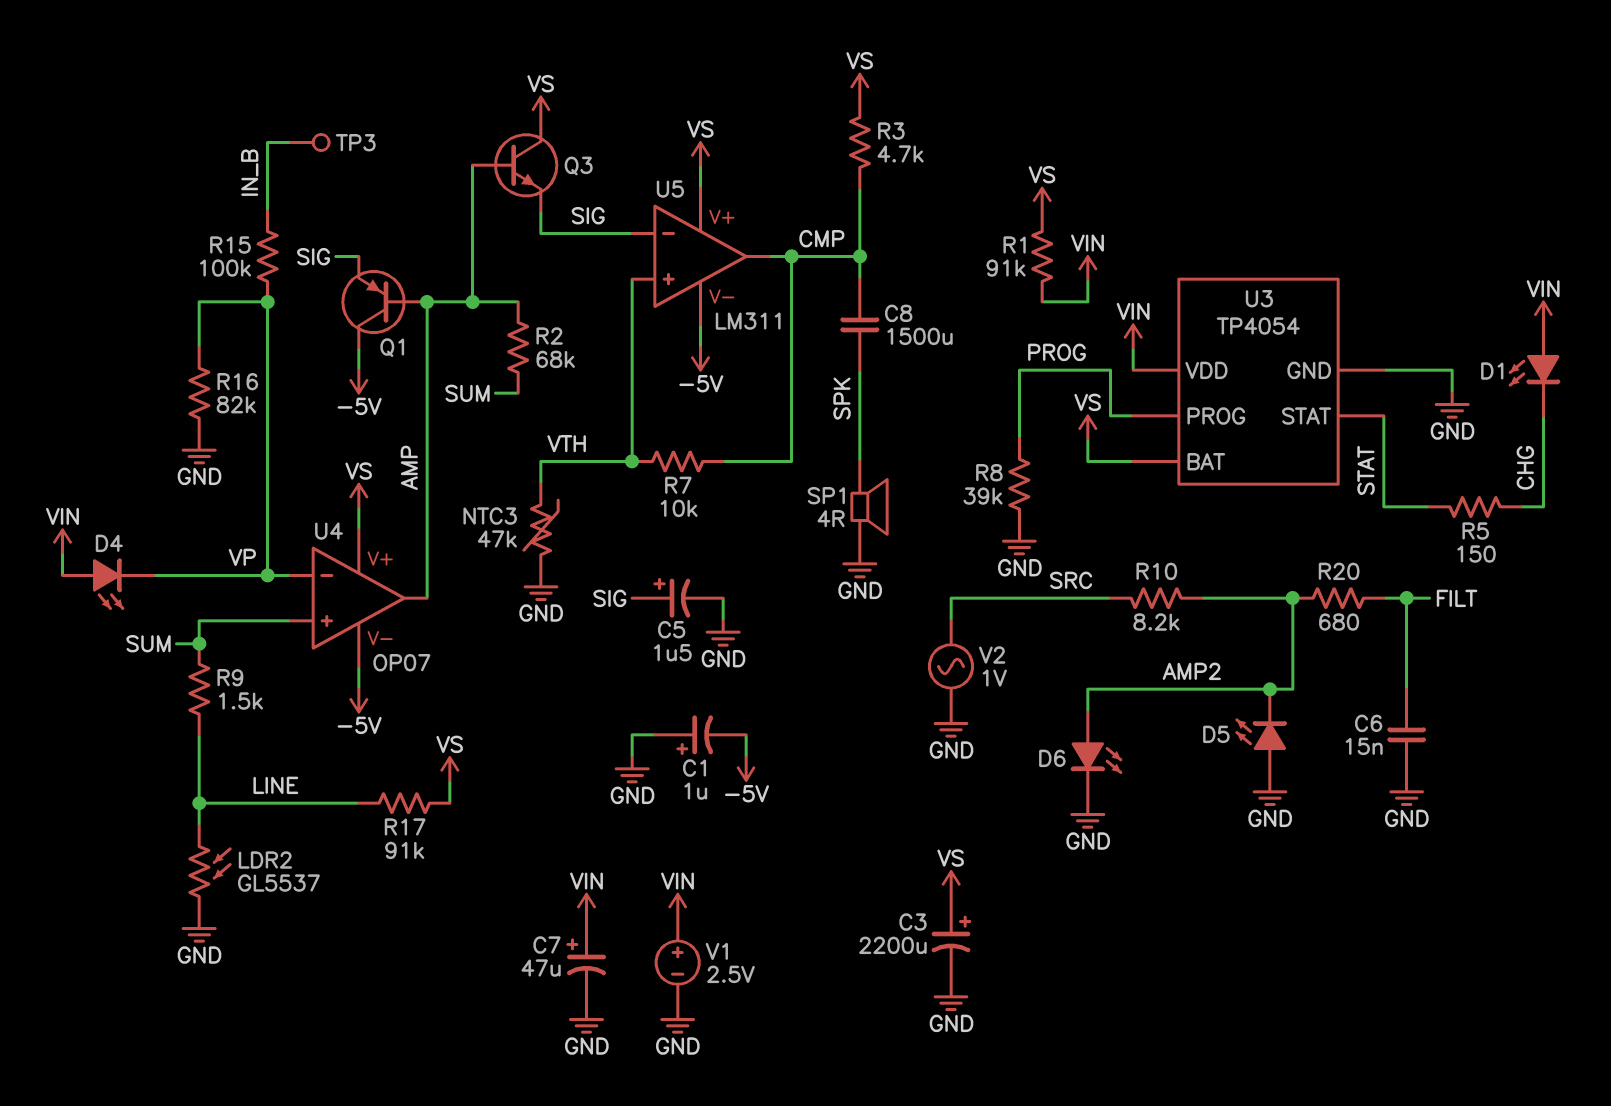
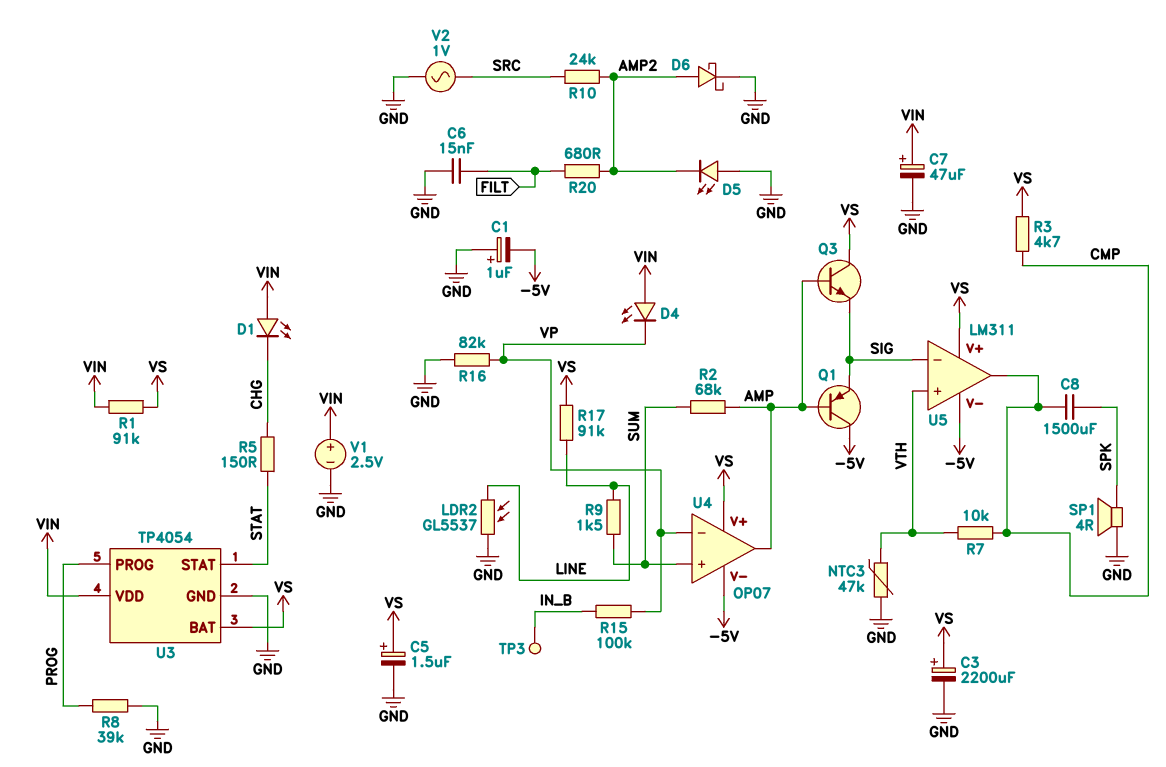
C5: 1.5uF (plus SIG, minus GND) -> 1.5uF (plus VS, minus GND)
D6: LED (A AMP2, K GND) -> schottky (A AMP2, K GND)
R10: 8.2k (AMP2, SRC) -> 24k (AMP2, SRC)

